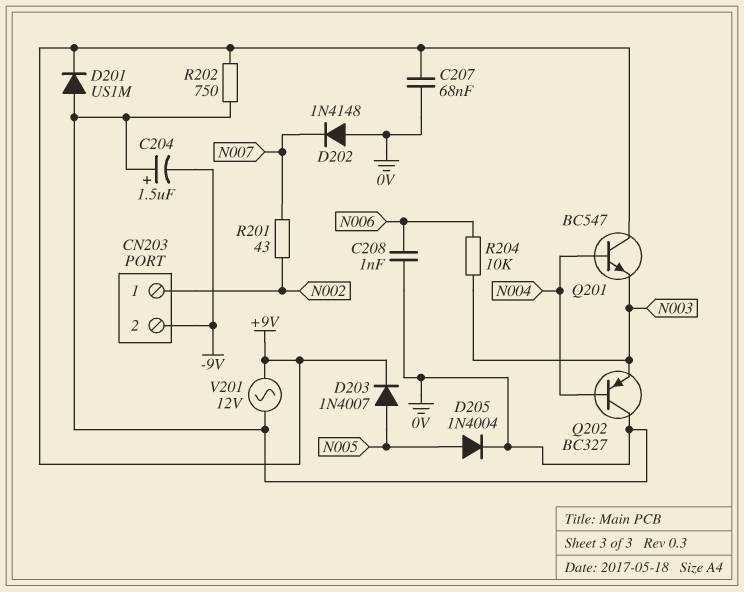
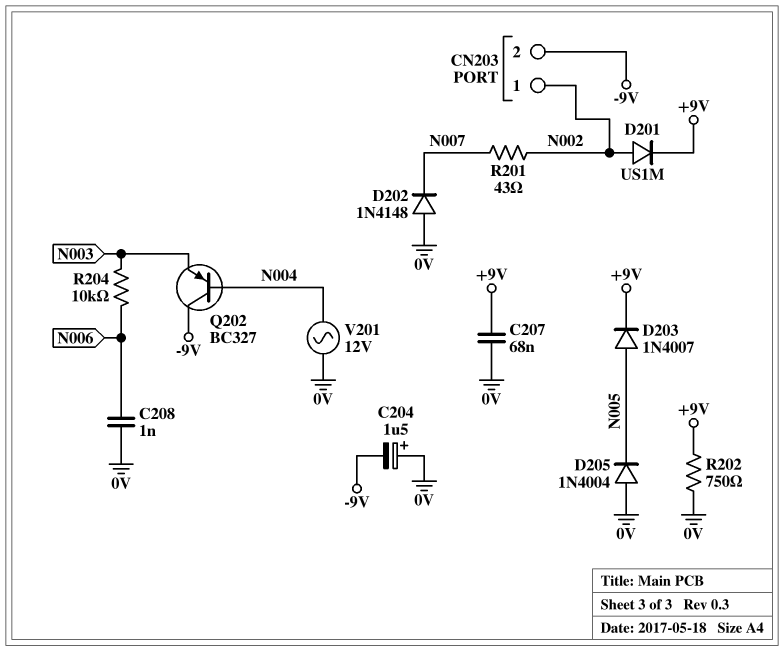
D201: diode US1M (A 0V, K +9V) -> diode US1M (A N002, K +9V)
D205: diode 1N4004 (A N005, K 0V) -> diode 1N4004 (A 0V, K N005)
Q201: NPN BC547 (B N004, C +9V, E N003) -> none
Q202: PNP BC327 (B N004, C 0V, E N003) -> PNP BC327 (B N004, C -9V, E N003)
V201: AC 12V (+9V, 0V) -> AC 12V (0V, N004)

